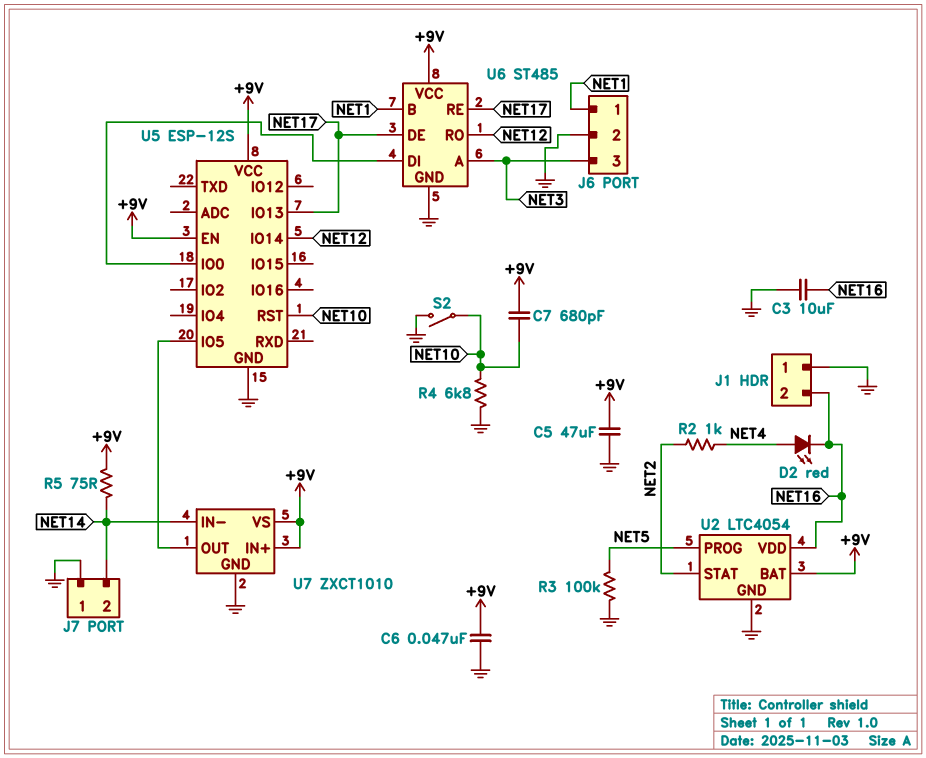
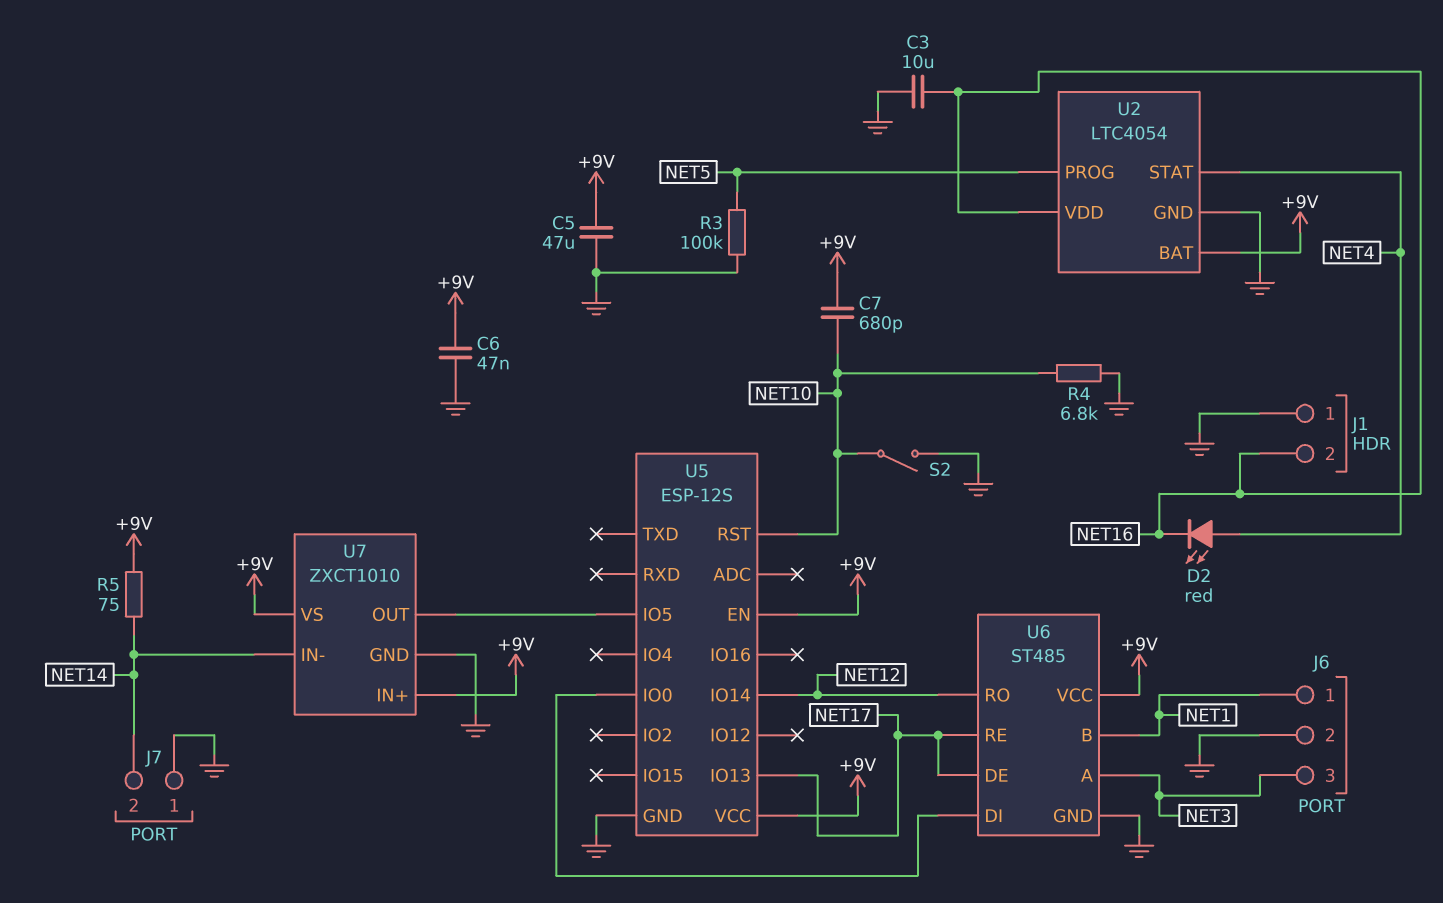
R2: 1k (NET2, NET4) -> none
U2 pin STAT: NET2 -> NET4

